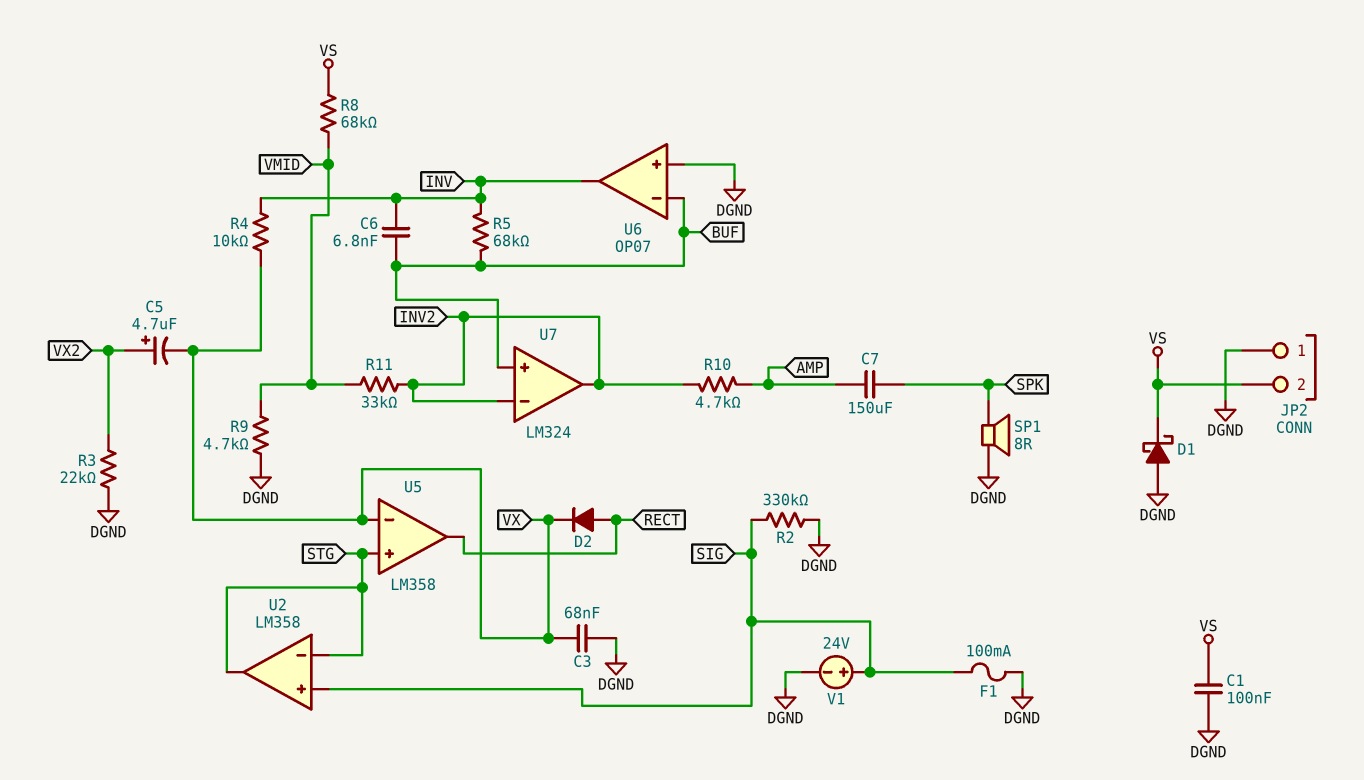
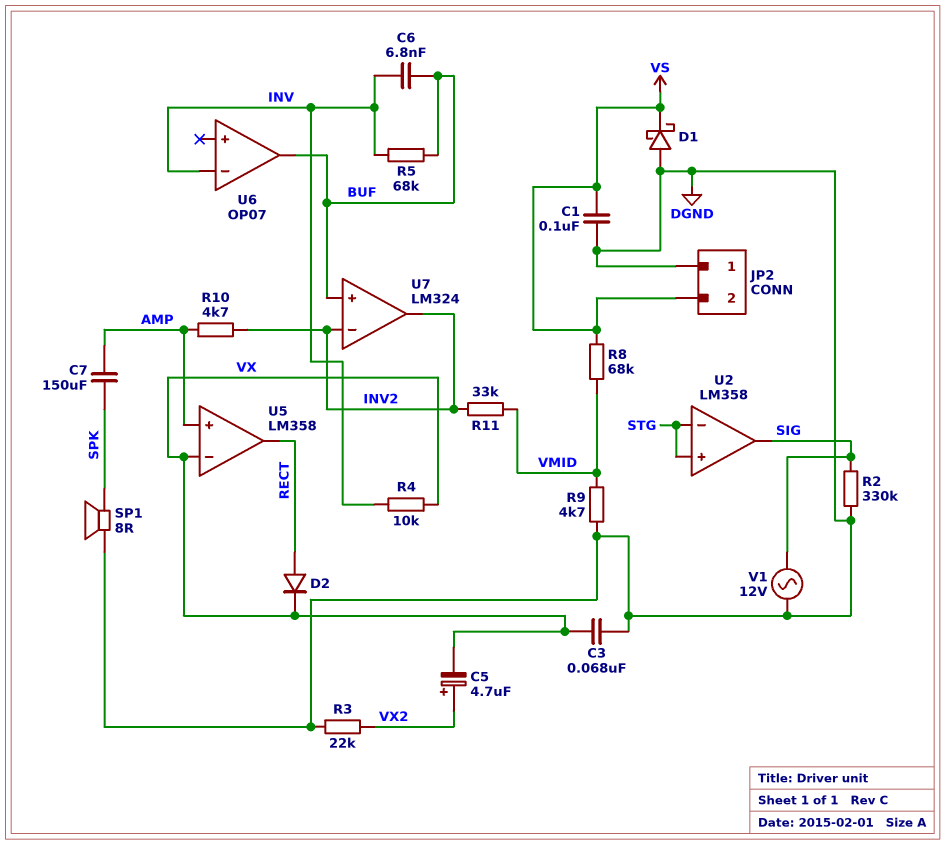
F1: 100mA (DGND, SIG) -> none
U2 pin in+: SIG -> STG
U2 pin out: STG -> SIG
U5 pin in+: STG -> AMP
U6 pin in+: DGND -> none
U6 pin in-: BUF -> INV
U6 pin out: INV -> BUF
V1: 24V (plus SIG, minus DGND) -> AC 12V (DGND, SIG)

